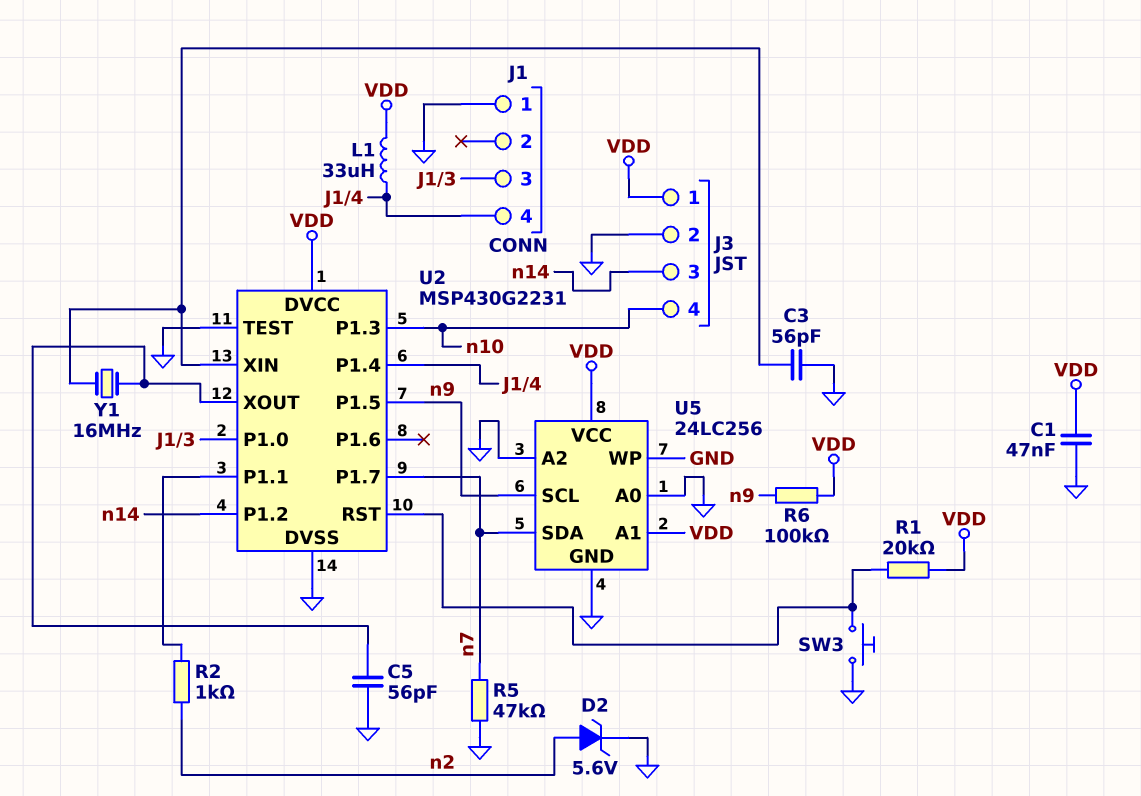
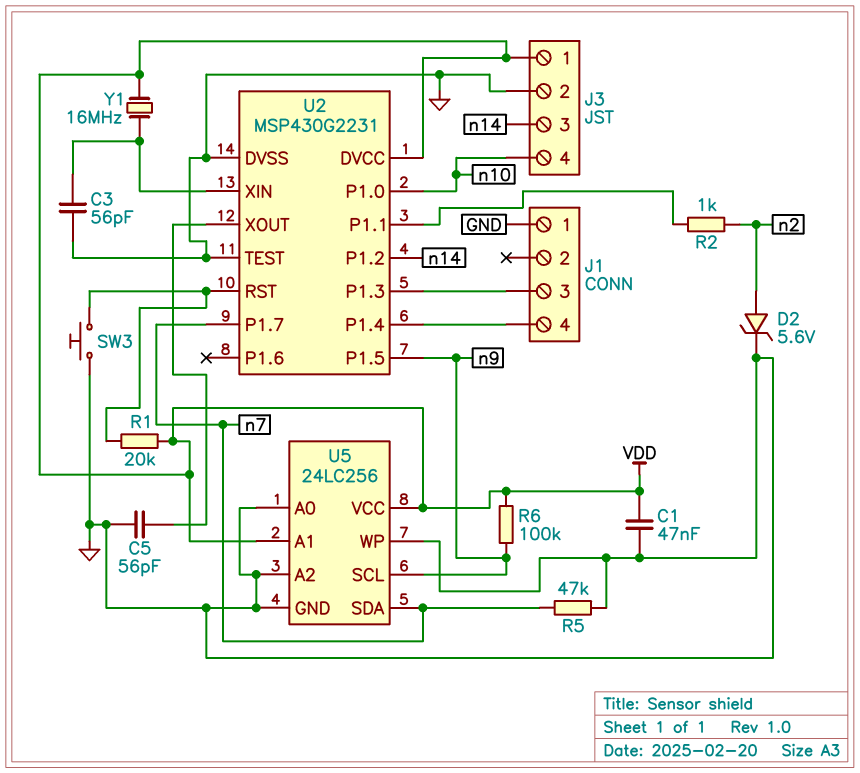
L1: 33uH (J1/4, VDD) -> none
U2 pin P1.0: J1/3 -> n10
U2 pin P1.3: n10 -> J1/3
Y1: 16MHz (U2/XIN, U2/XOUT) -> 16MHz (U2/XIN, VDD)

